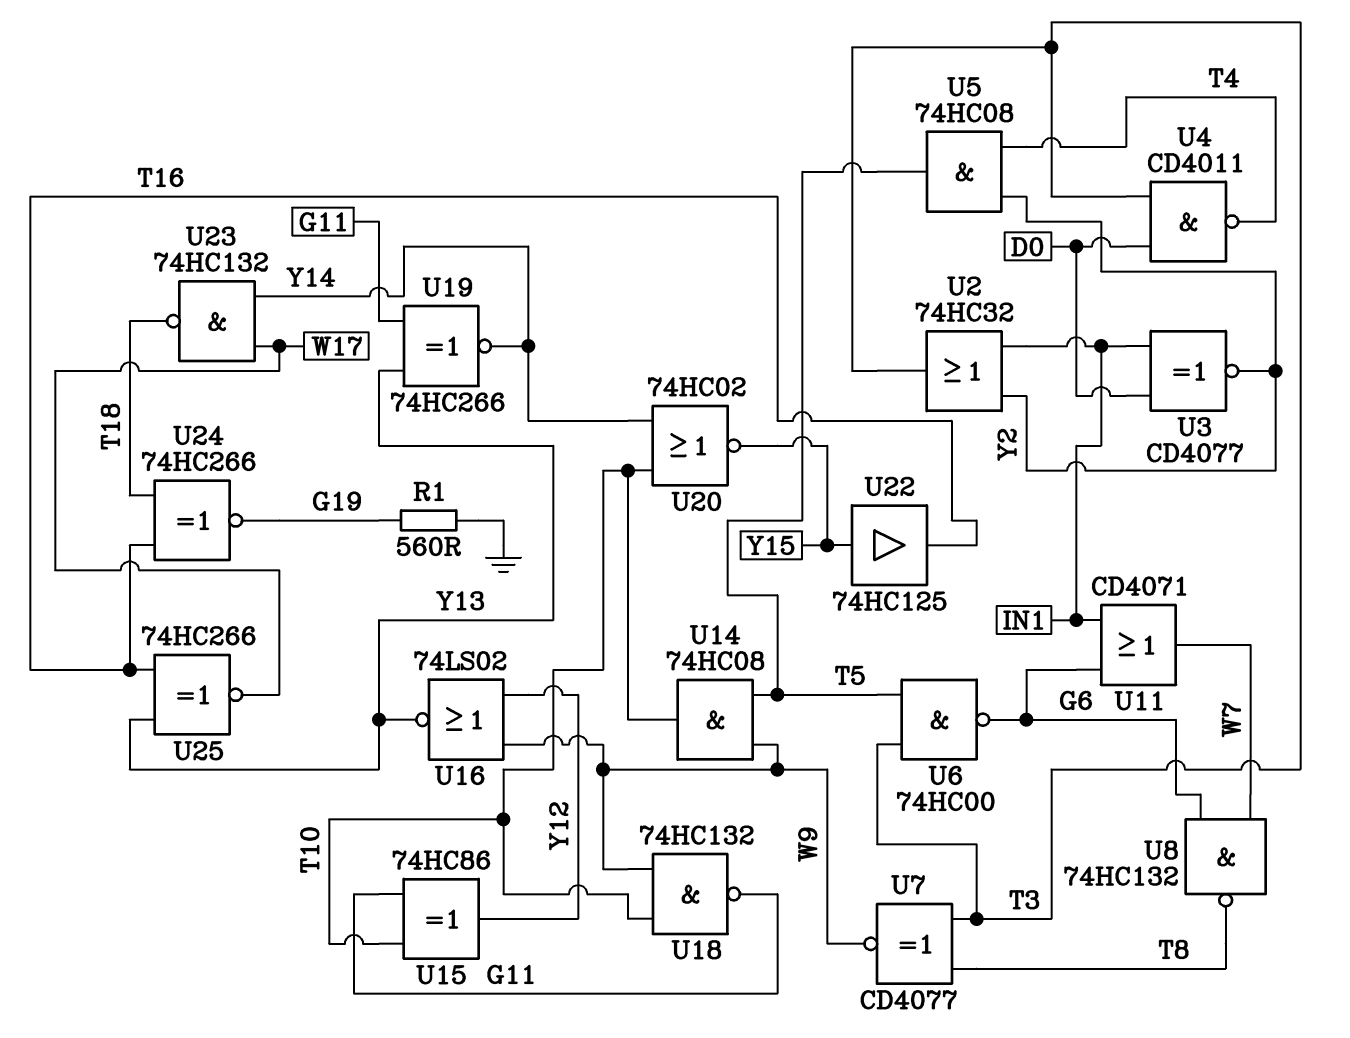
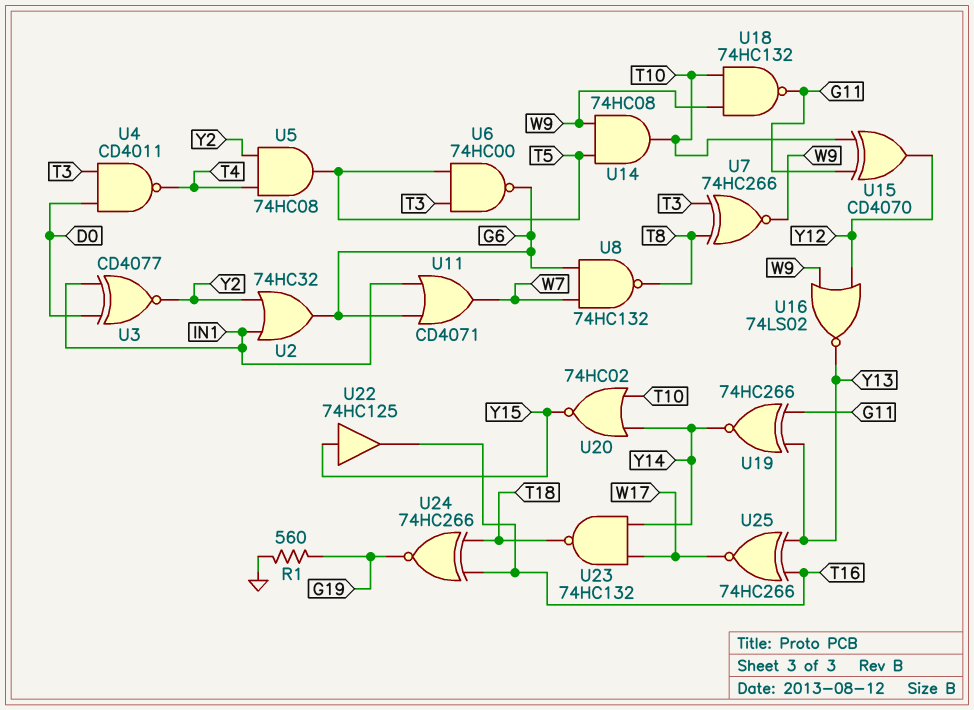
U2: OR 74HC32 (in IN1, in Y2, out T3) -> OR 74HC32 (in IN1, in Y2, out G6)
U7: XNOR CD4077 (in T3, in T8, out W9) -> XNOR 74HC266 (in T3, in T8, out W9)
U15: XOR 74HC86 (in G11, in T10, out Y12) -> XOR CD4070 (in G11, in T10, out Y12)

